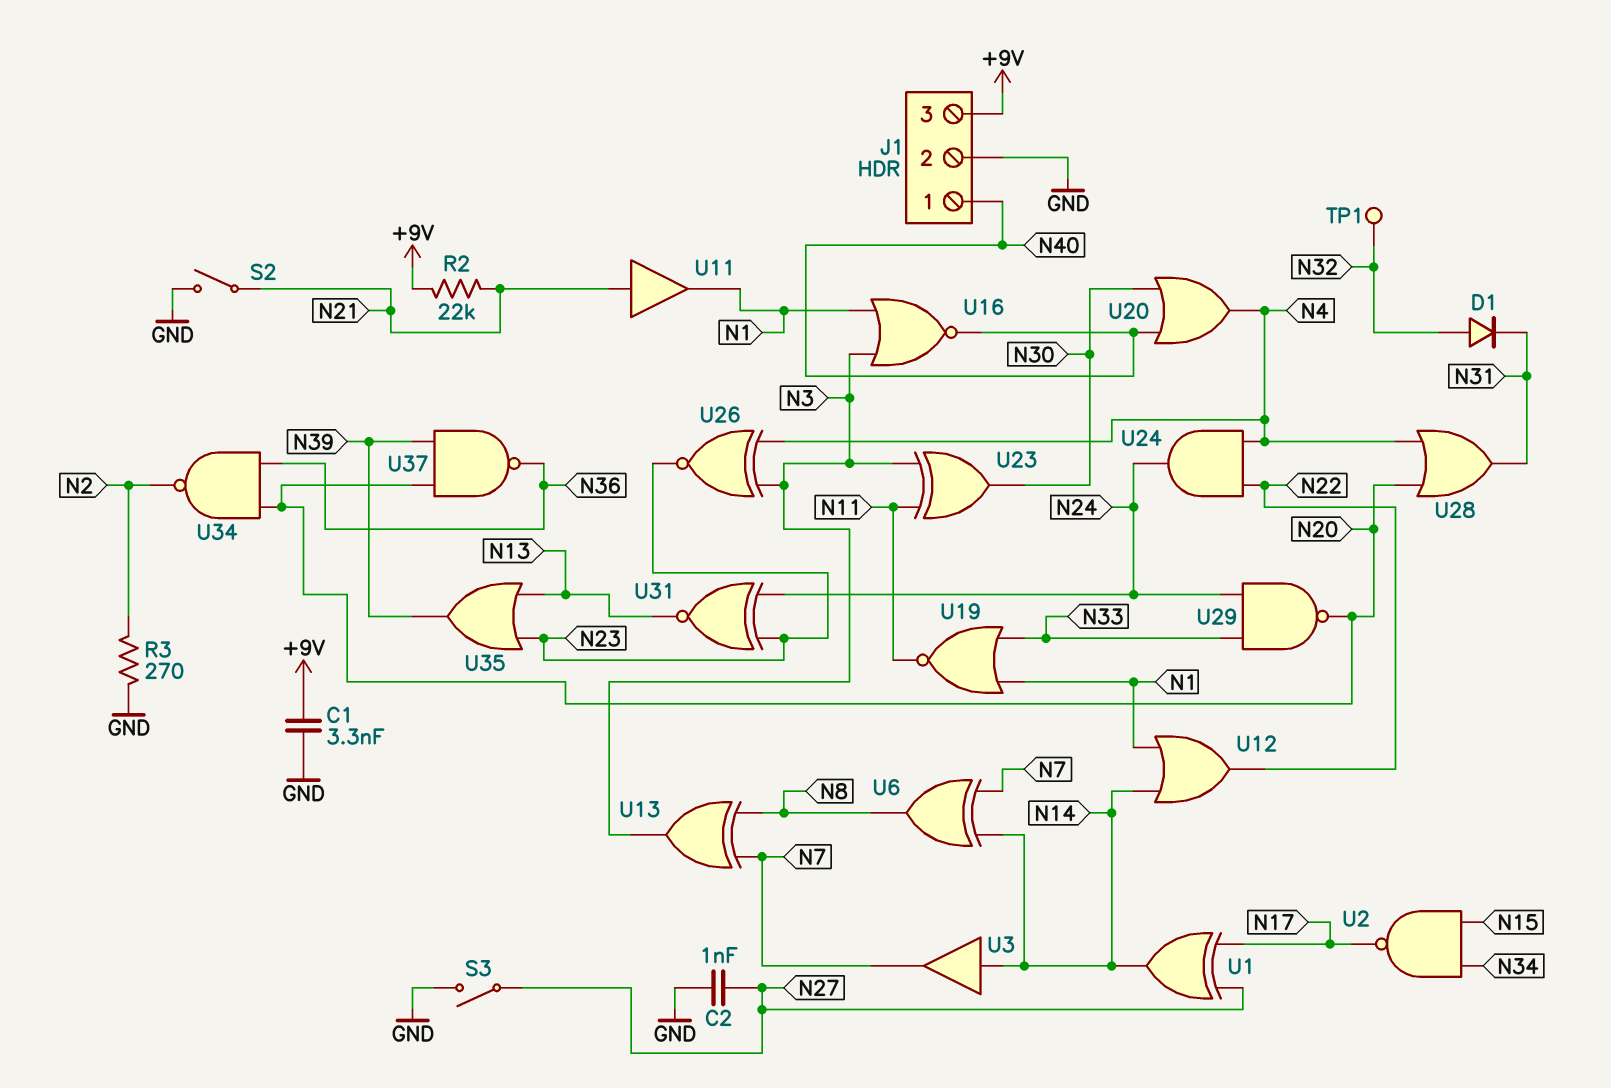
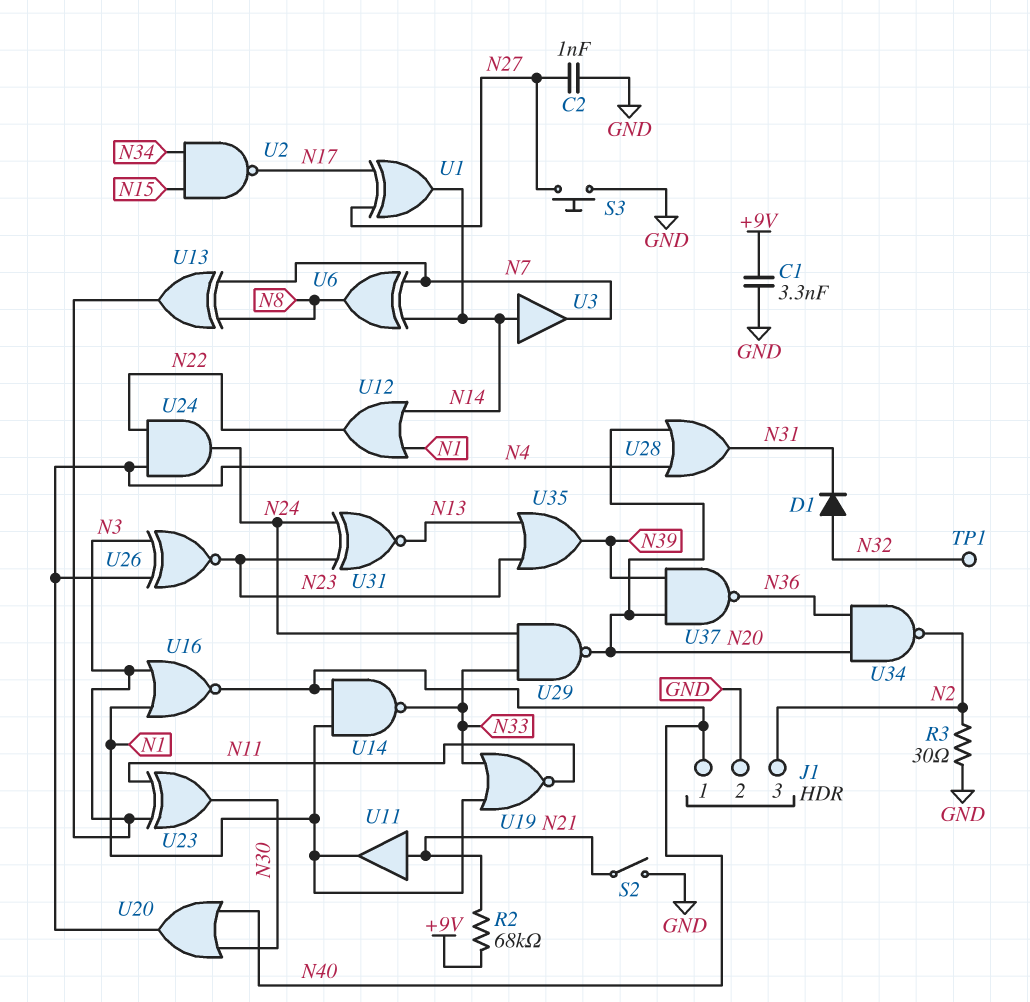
J1 pin 3: +9V -> N2
R2: 22k (+9V, N21) -> 68k (+9V, N21)
R3: 270 (GND, N2) -> 30 (GND, N2)
S3: switch (GND, N27) -> button (GND, N27)
U14: none -> NAND (in N1, in N40, out N33)

